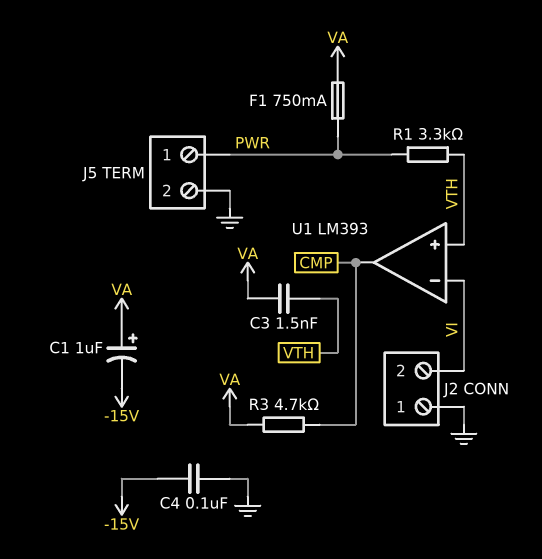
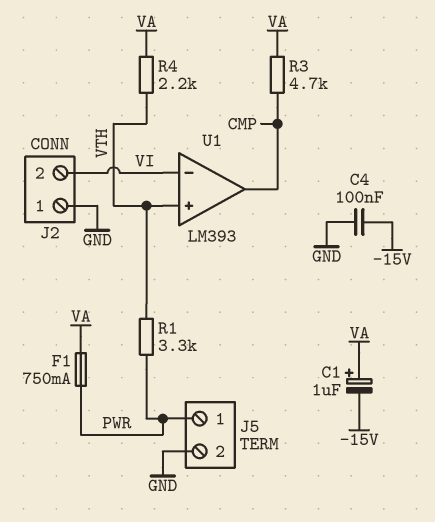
C3: 1.5nF (VA, VTH) -> none
R4: none -> 2.2k (VA, VTH)

